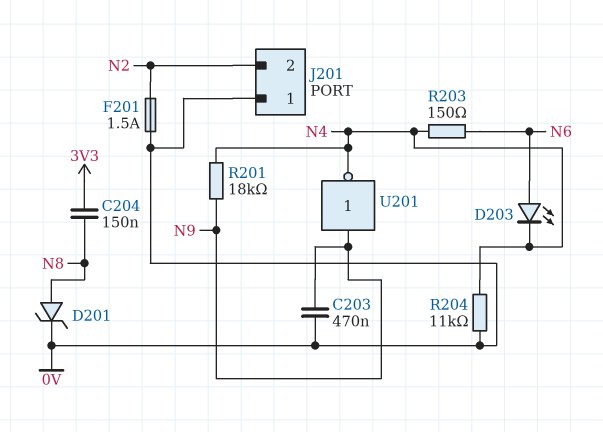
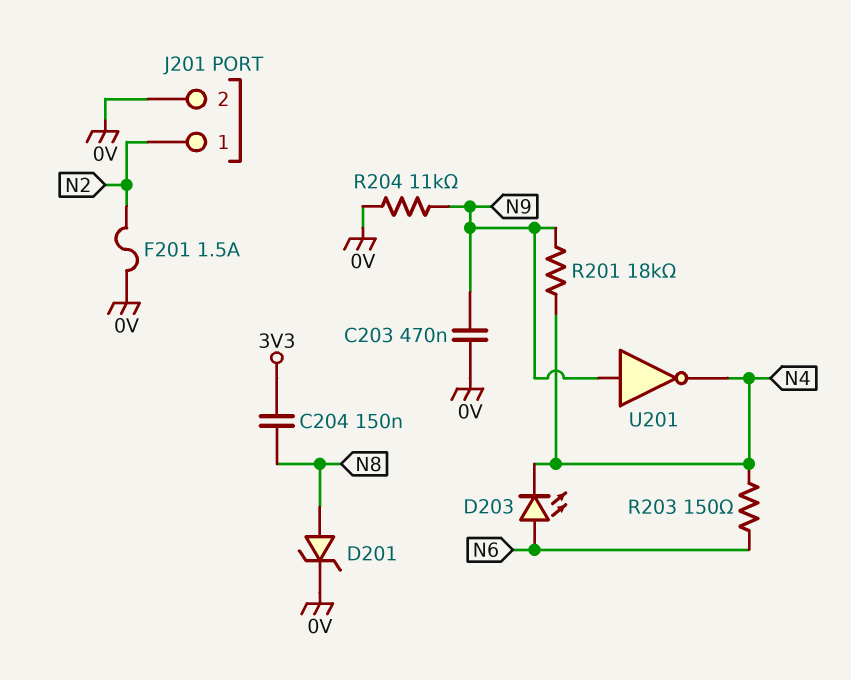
J201 pin 1: 0V -> N2
J201 pin 2: N2 -> 0V
R204: 11k (0V, N4) -> 11k (0V, N9)

